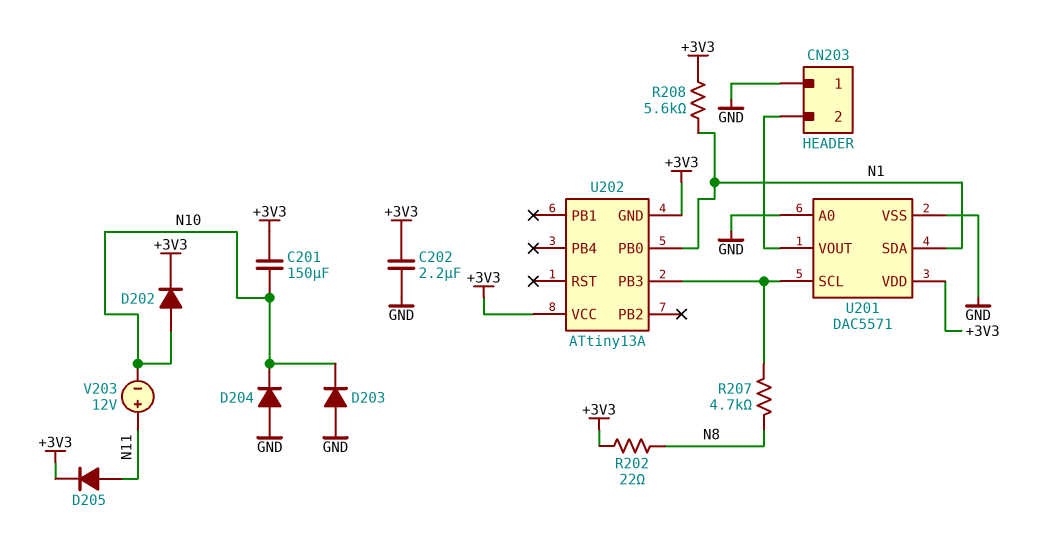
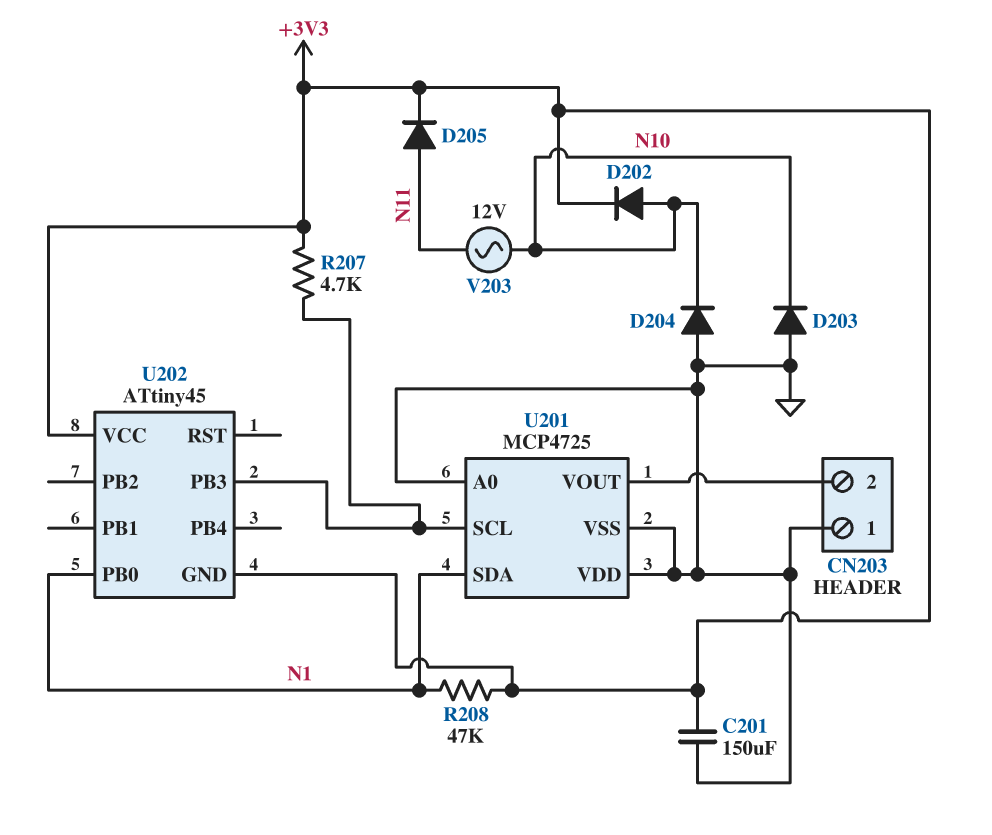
C201: 150uF (+3V3, N10) -> 150uF (+3V3, GND)
C202: 2.2uF (+3V3, GND) -> none
R202: 22 (+3V3, N8) -> none
R207: 4.7k (N8, U201/SCL) -> 4.7k (+3V3, U201/SCL)
R208: 5.6k (+3V3, N1) -> 47k (+3V3, N1)
U201: DAC5571 -> MCP4725
U201 pin VDD: +3V3 -> GND
U202: ATtiny13A -> ATtiny45
V203: 12V (plus N11, minus N10) -> AC 12V (N10, N11)

